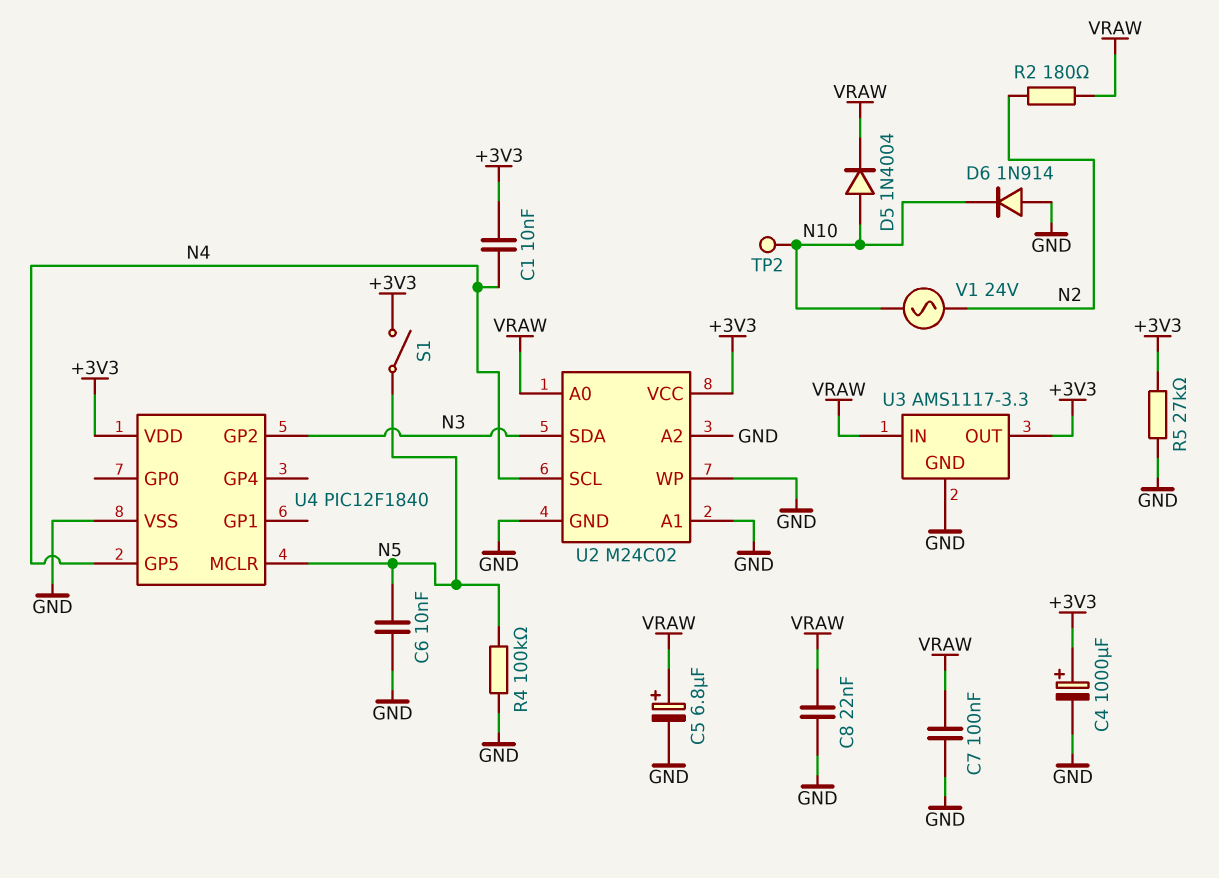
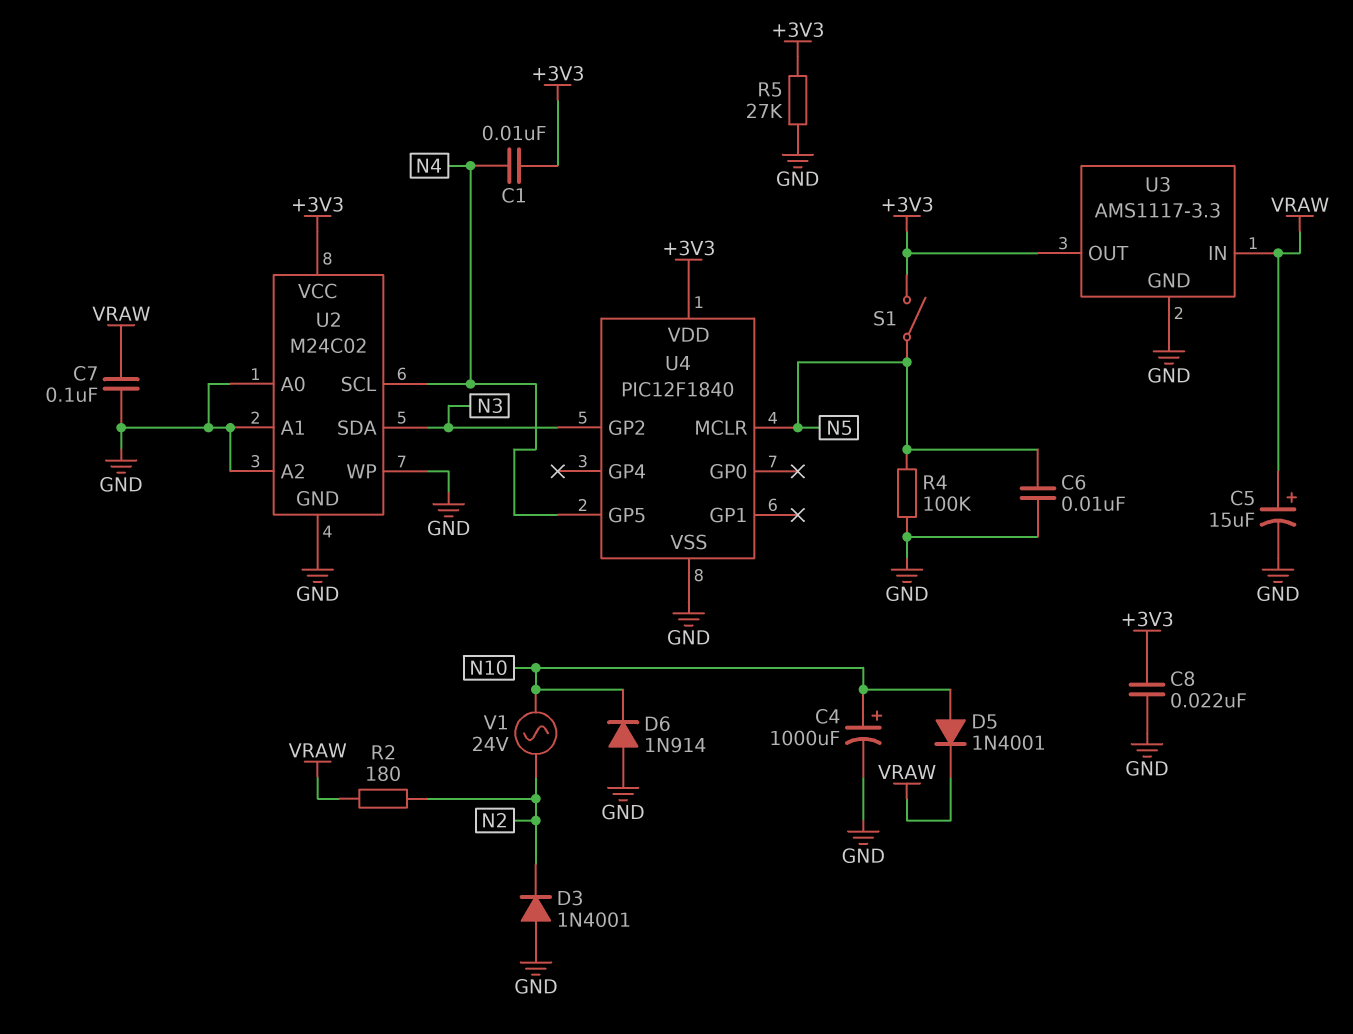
C4: 1000uF (plus +3V3, minus GND) -> 1000uF (plus N10, minus GND)
C5: 6.8uF (plus VRAW, minus GND) -> 15uF (plus VRAW, minus GND)
C8: 22nF (GND, VRAW) -> 22nF (+3V3, GND)
D3: none -> diode 1N4001 (A GND, K N2)
D5: diode 1N4004 (A N10, K VRAW) -> diode 1N4001 (A N10, K VRAW)
TP2: test point (N10) -> none
U2 pin A0: VRAW -> GND

